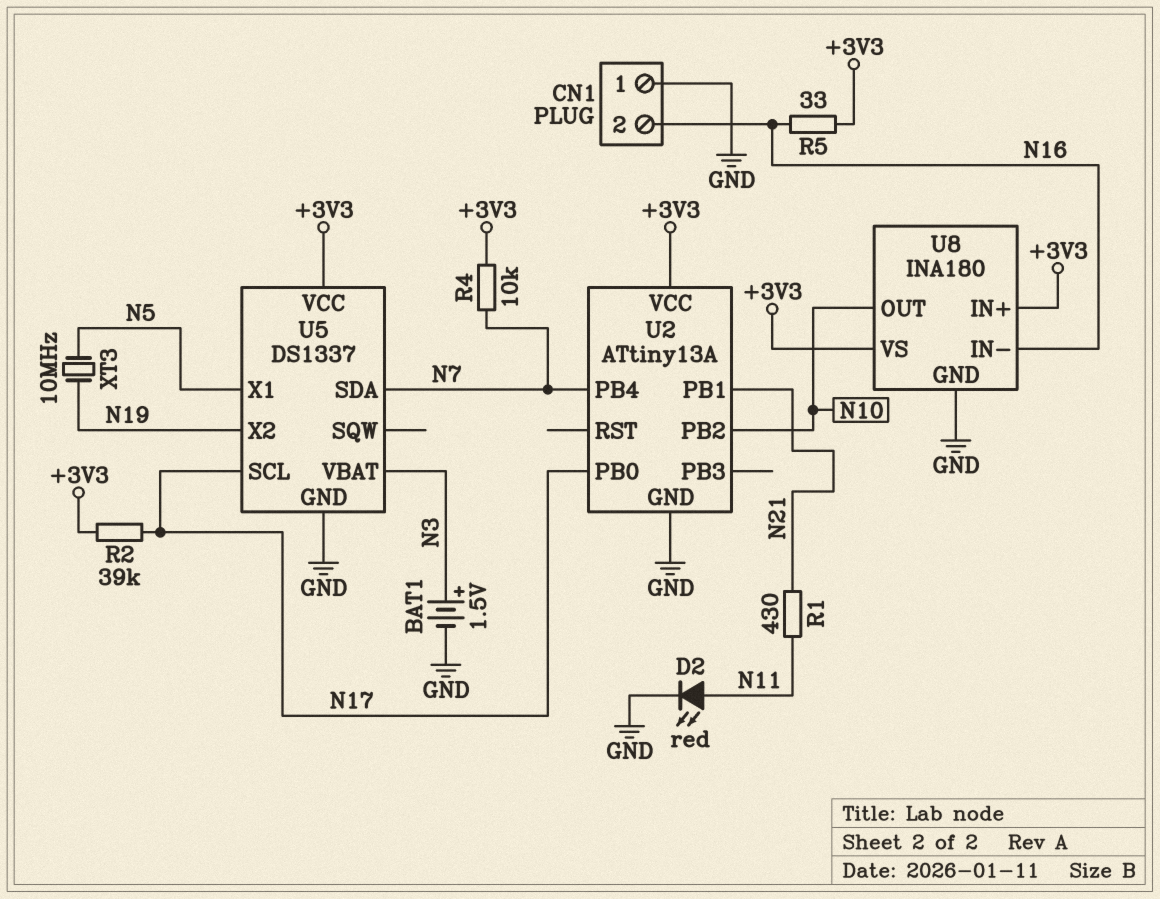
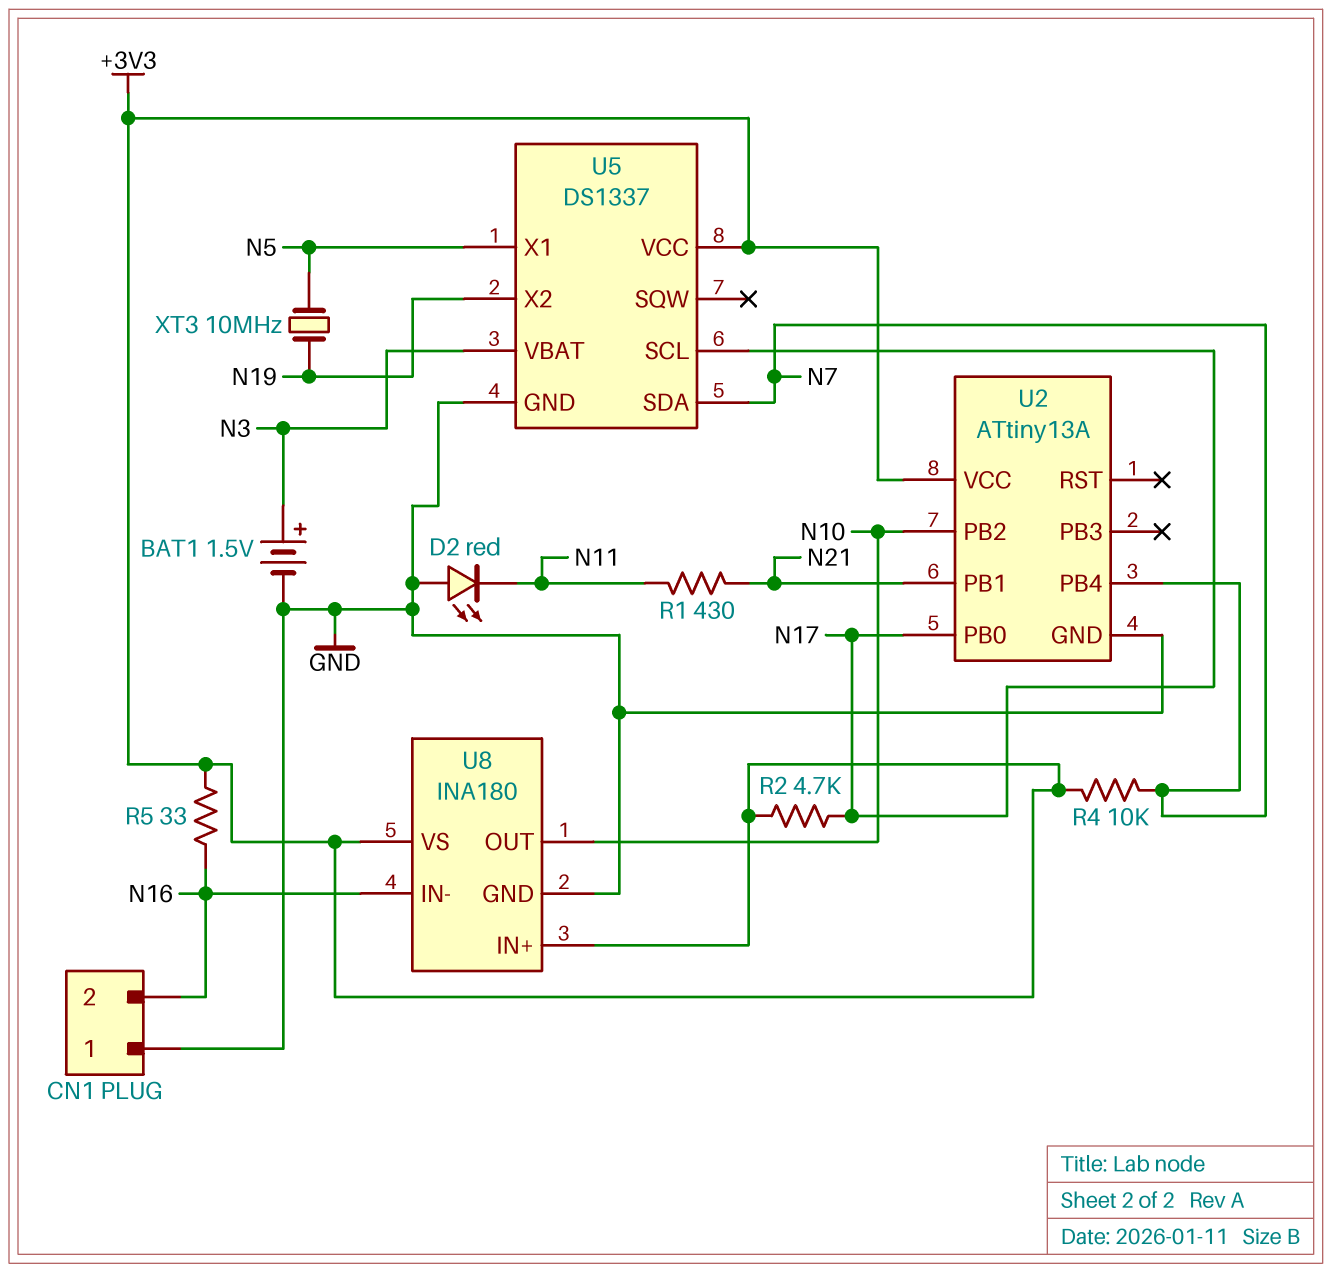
D2: LED red (A N11, K GND) -> LED red (A GND, K N11)
R2: 39k (+3V3, N17) -> 4.7k (+3V3, N17)

